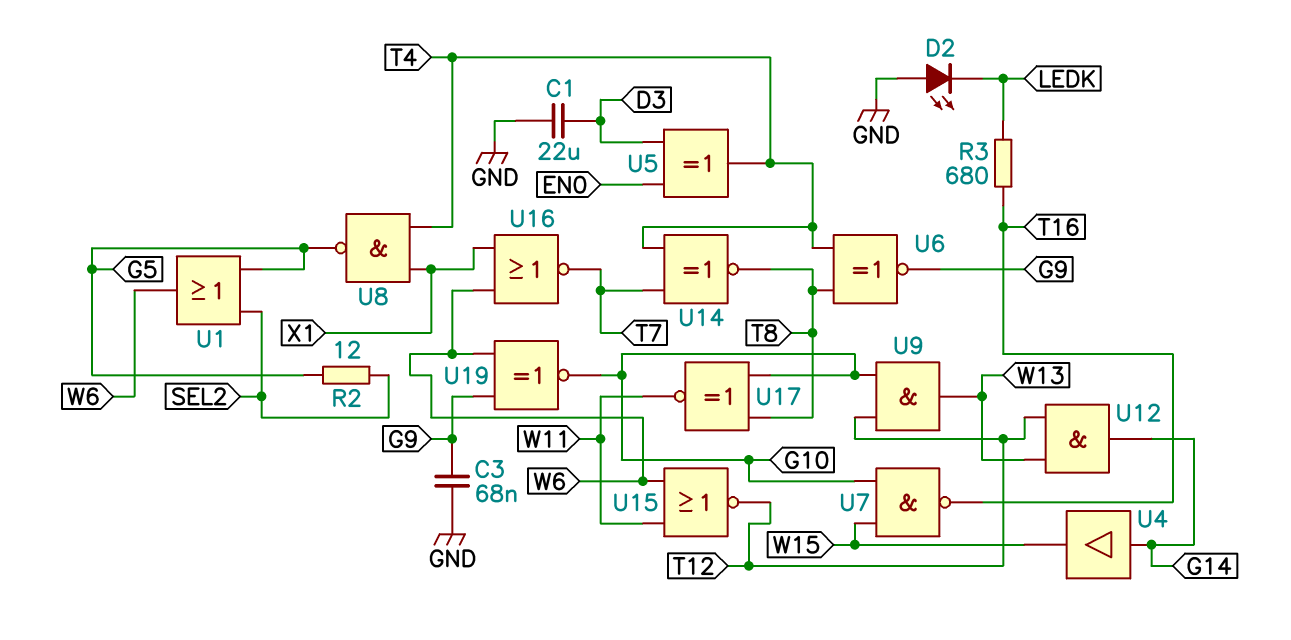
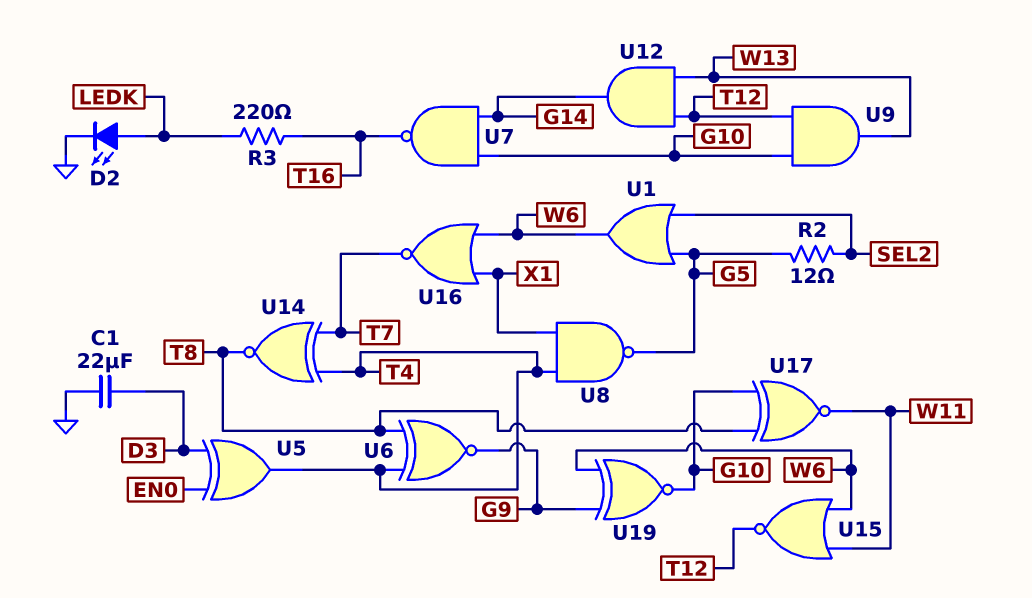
C3: 68nF (G9, GND) -> none
D2: LED (A GND, K LEDK) -> LED (A LEDK, K GND)
R3: 680 (LEDK, T16) -> 220 (LEDK, T16)
U4: buffer (in G14, out W15) -> none
U7: NAND (in G10, in W15, out T16) -> NAND (in G10, in G14, out T16)

